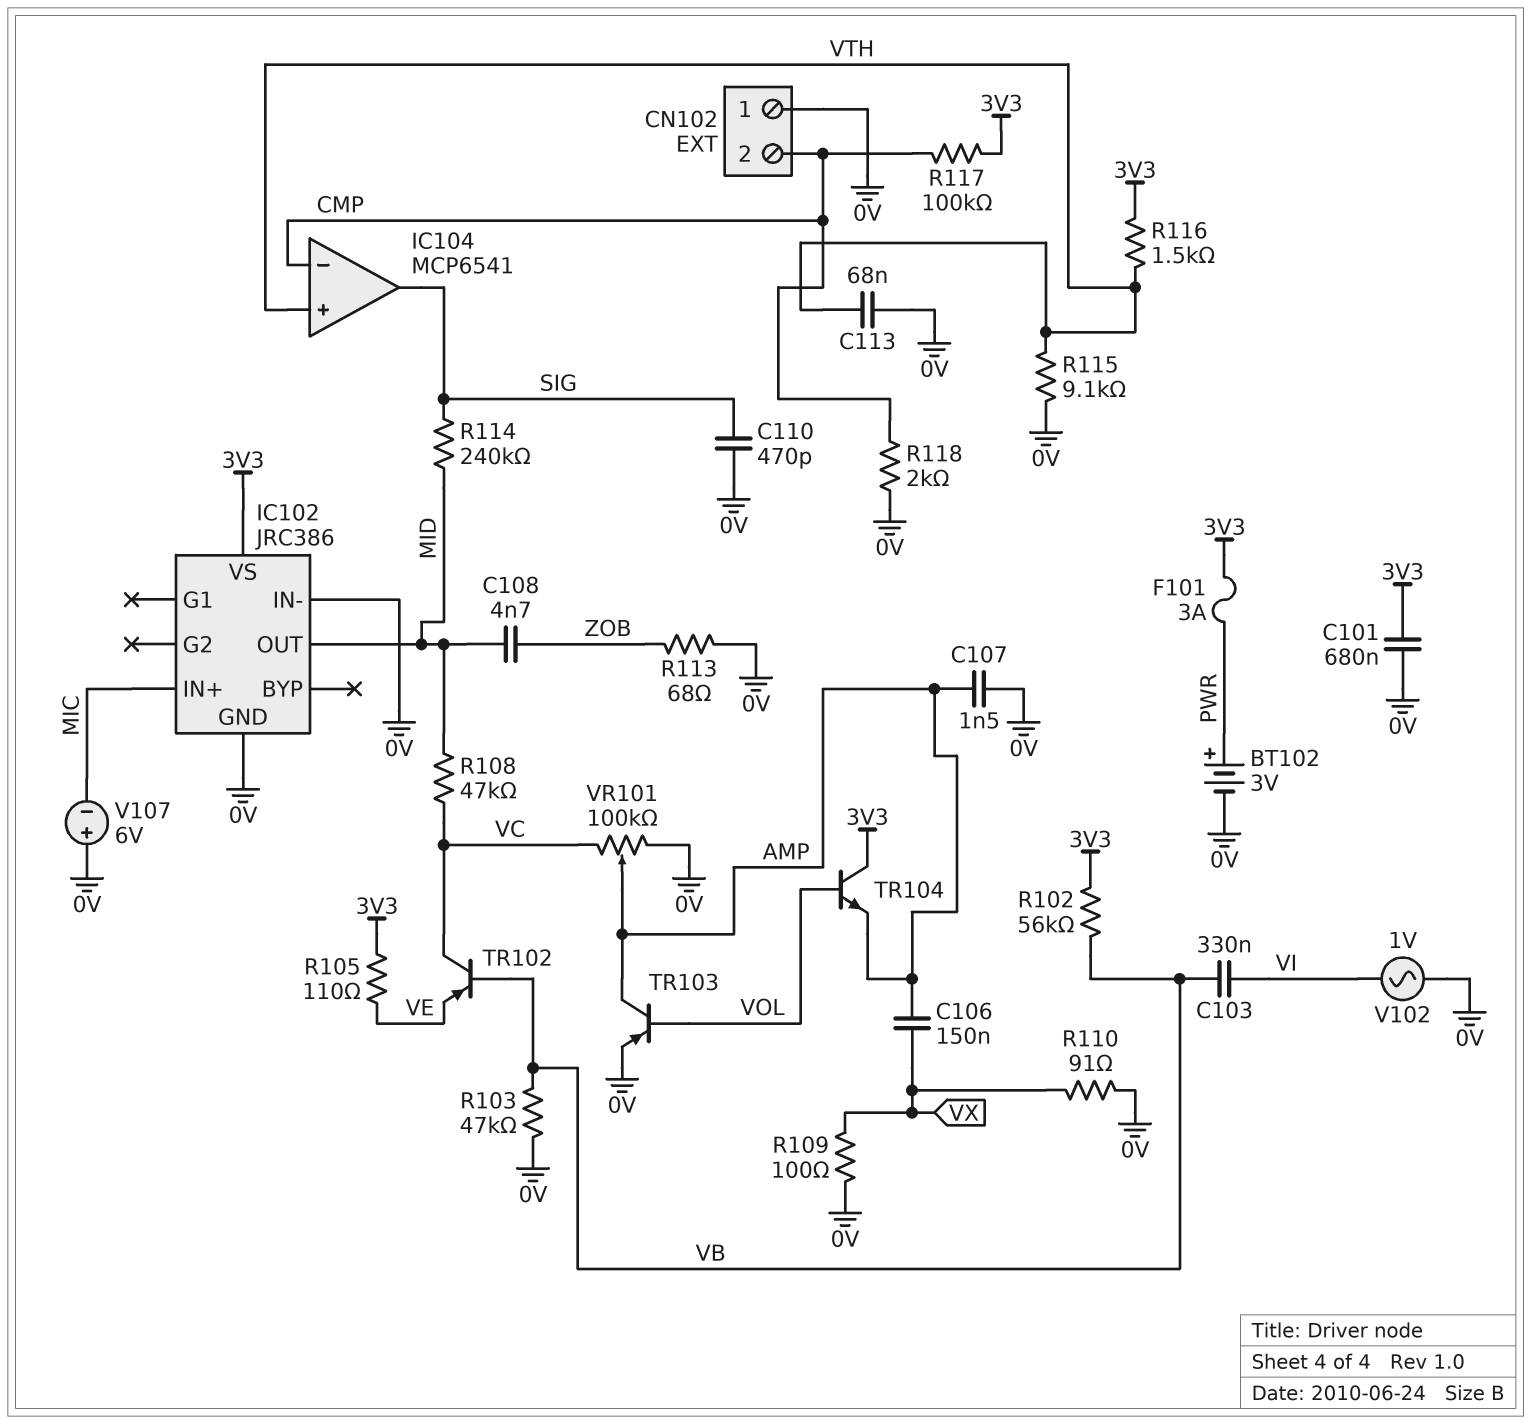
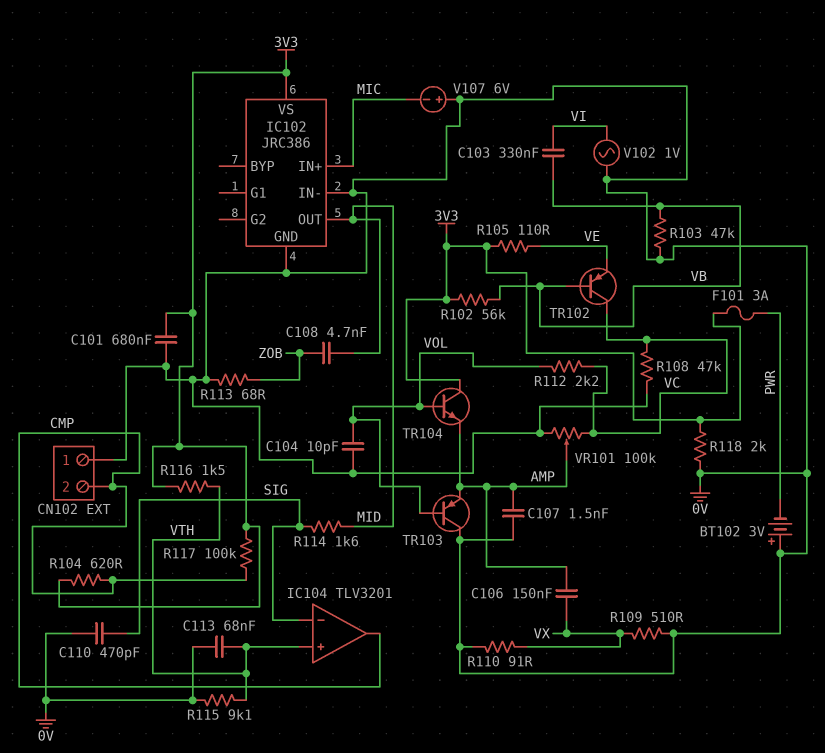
BT102: 3V (plus PWR, minus 0V) -> 3V (plus 0V, minus PWR)
C104: none -> 10pF (0V, VOL)
IC104: MCP6541 -> TLV3201
IC104 pin in-: CMP -> SIG
IC104 pin out: SIG -> CMP
R104: none -> 620 (3V3, CMP)
R108: 47k (MID, VC) -> 47k (0V, VC)
R109: 100 (0V, VX) -> 510 (0V, VX)
R112: none -> 2.2k (VC, VOL)
R114: 240k (MID, SIG) -> 1.6k (MID, SIG)
R118: 2k (0V, CMP) -> 2k (0V, 3V3)
TR103: PNP (B VOL, C AMP, E 0V) -> PNP (B VOL, C 0V, E AMP)

